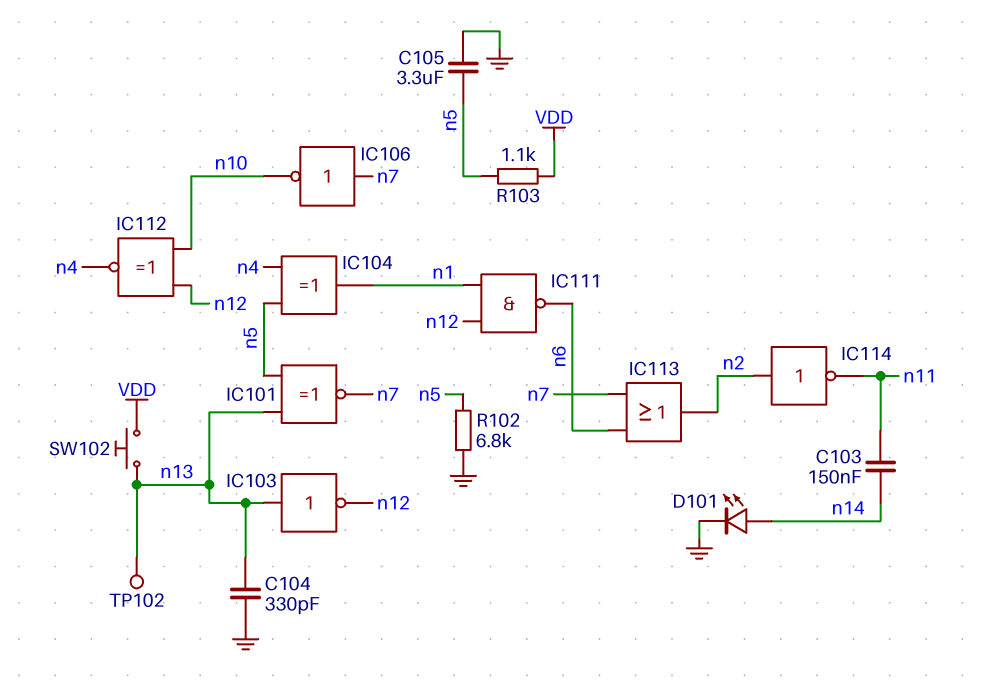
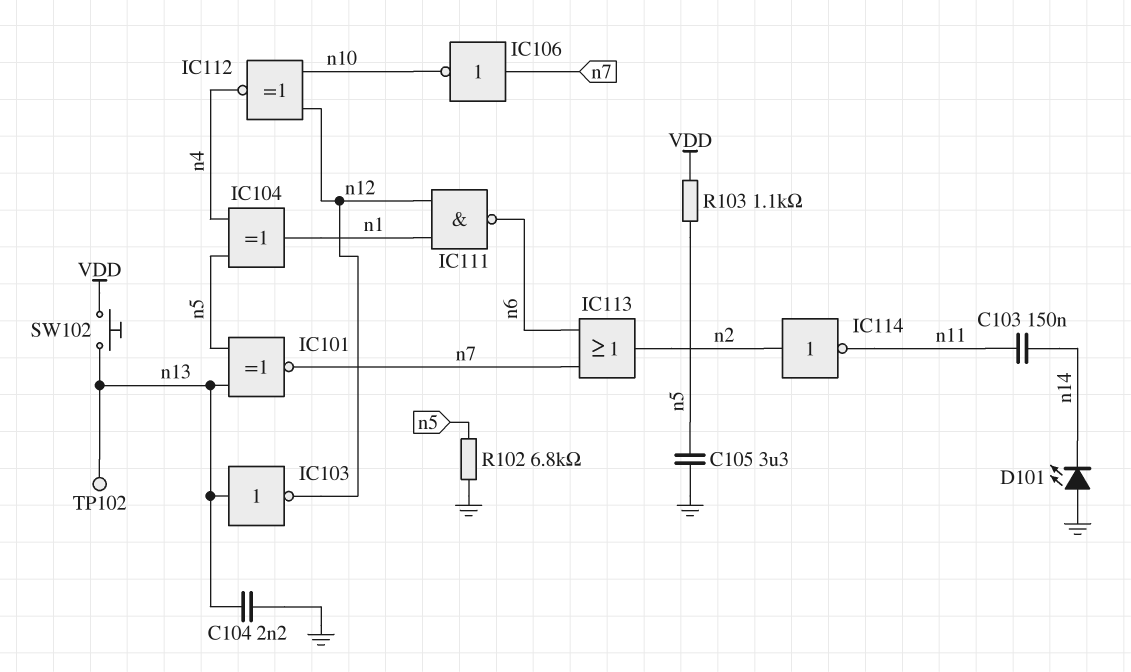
C104: 330pF (GND, n13) -> 2.2nF (GND, n13)
D101: LED (A n14, K GND) -> LED (A GND, K n14)

